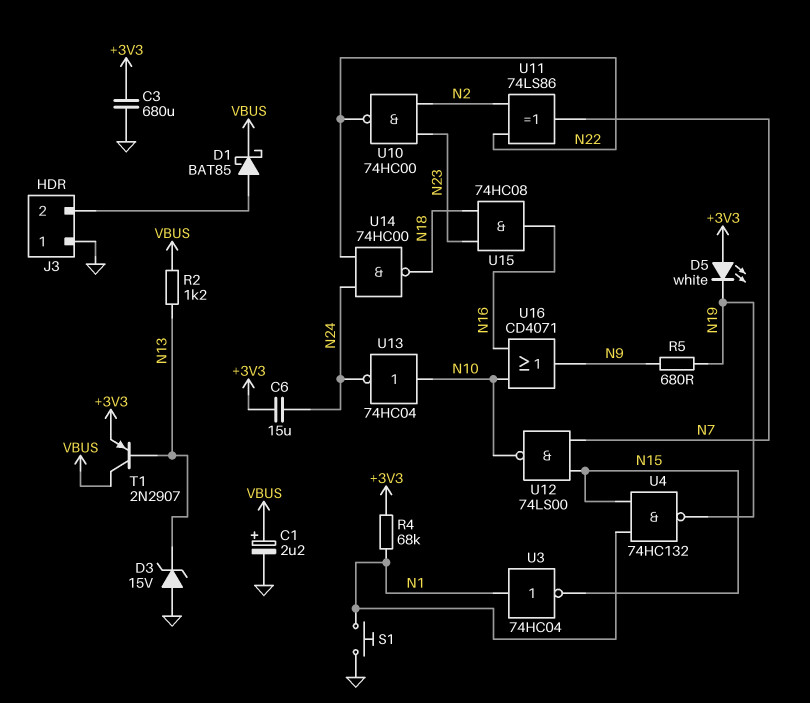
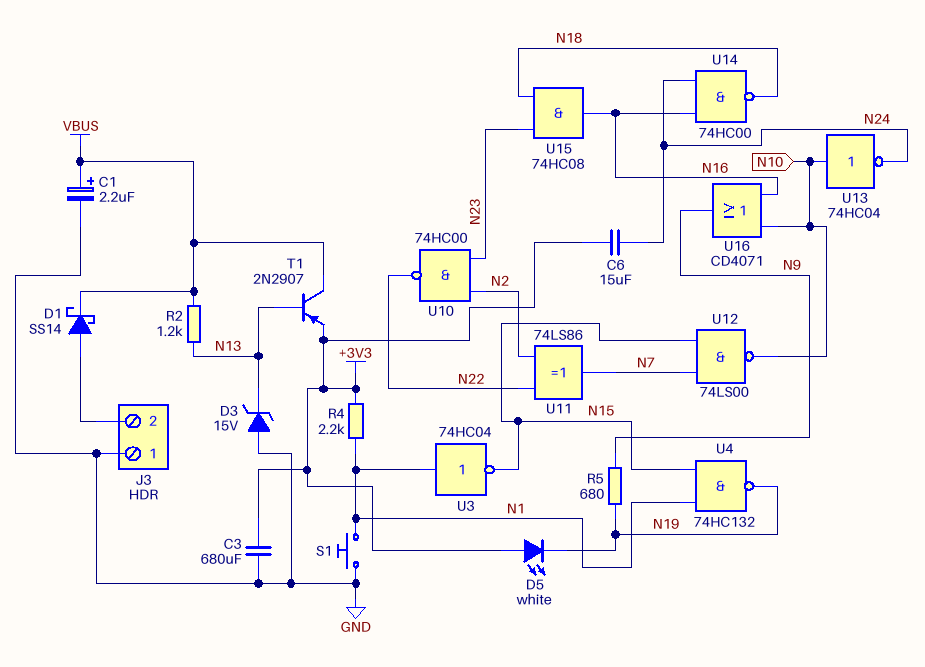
D1: schottky BAT85 (A J3/2, K VBUS) -> schottky SS14 (A J3/2, K VBUS)
R4: 68k (+3V3, N1) -> 2.2k (+3V3, N1)
U14: NAND 74HC00 (in N22, in N24, out N18) -> NAND 74HC00 (in N16, in N24, out N18)

